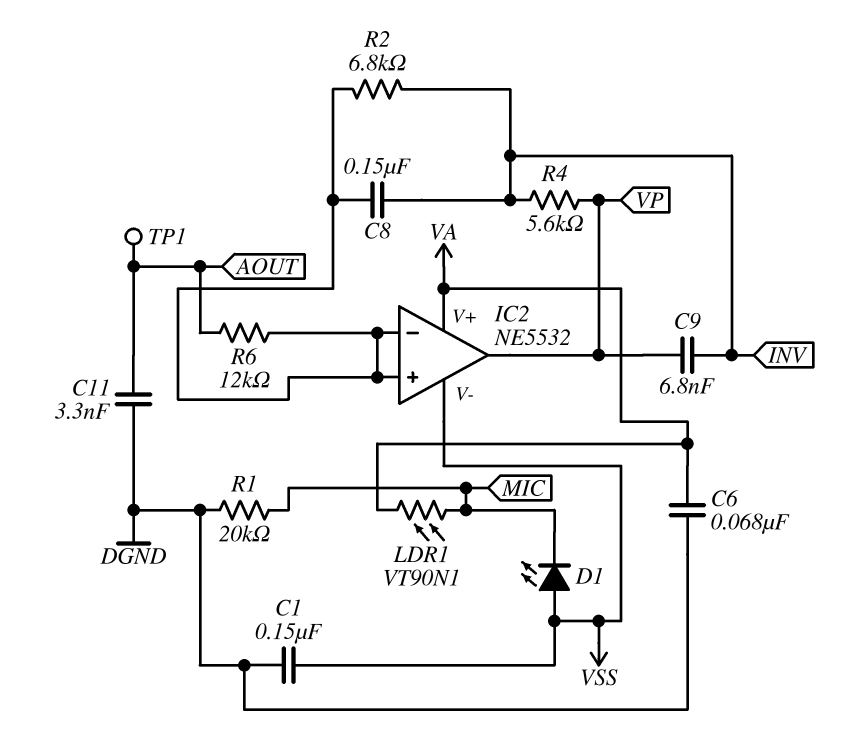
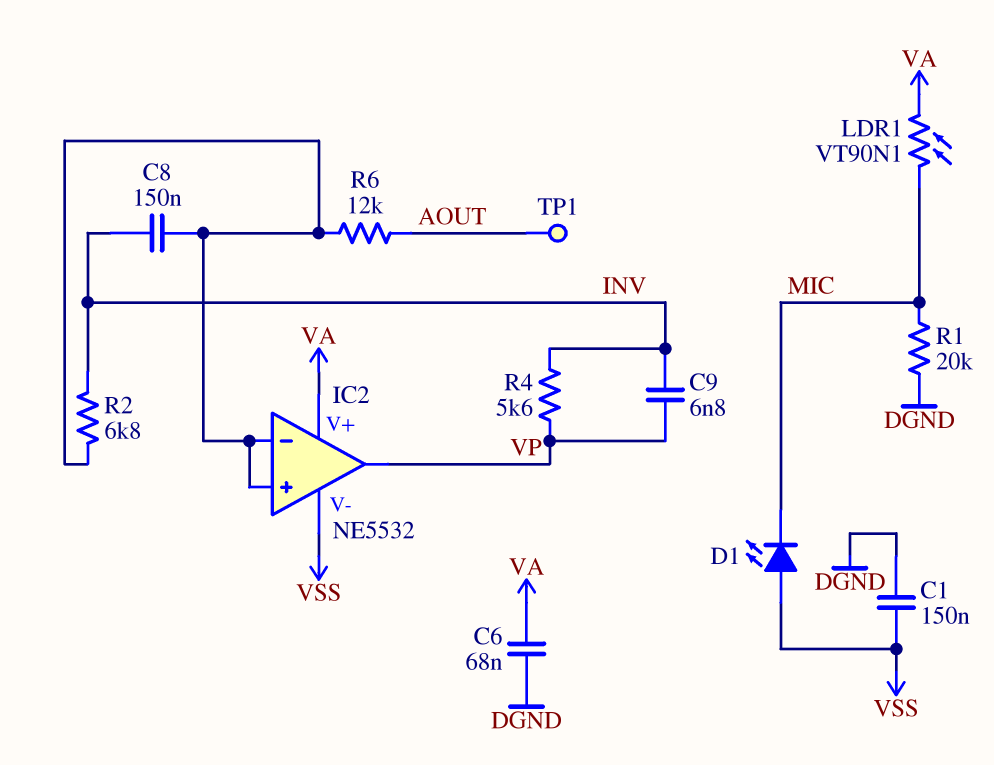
C11: 3.3nF (AOUT, DGND) -> none

